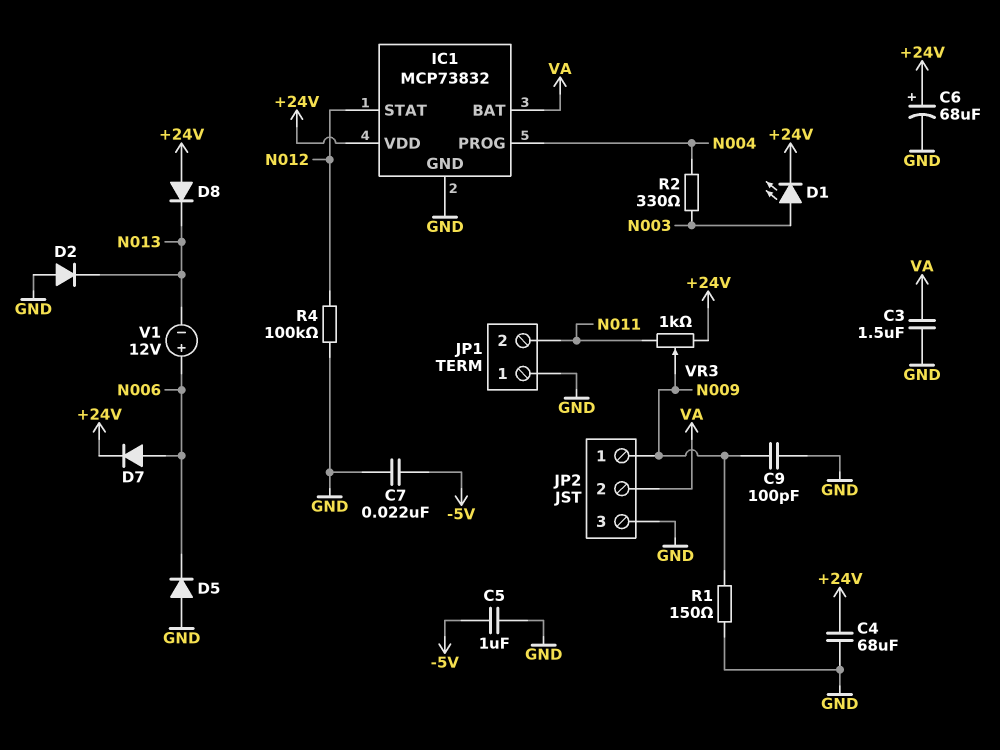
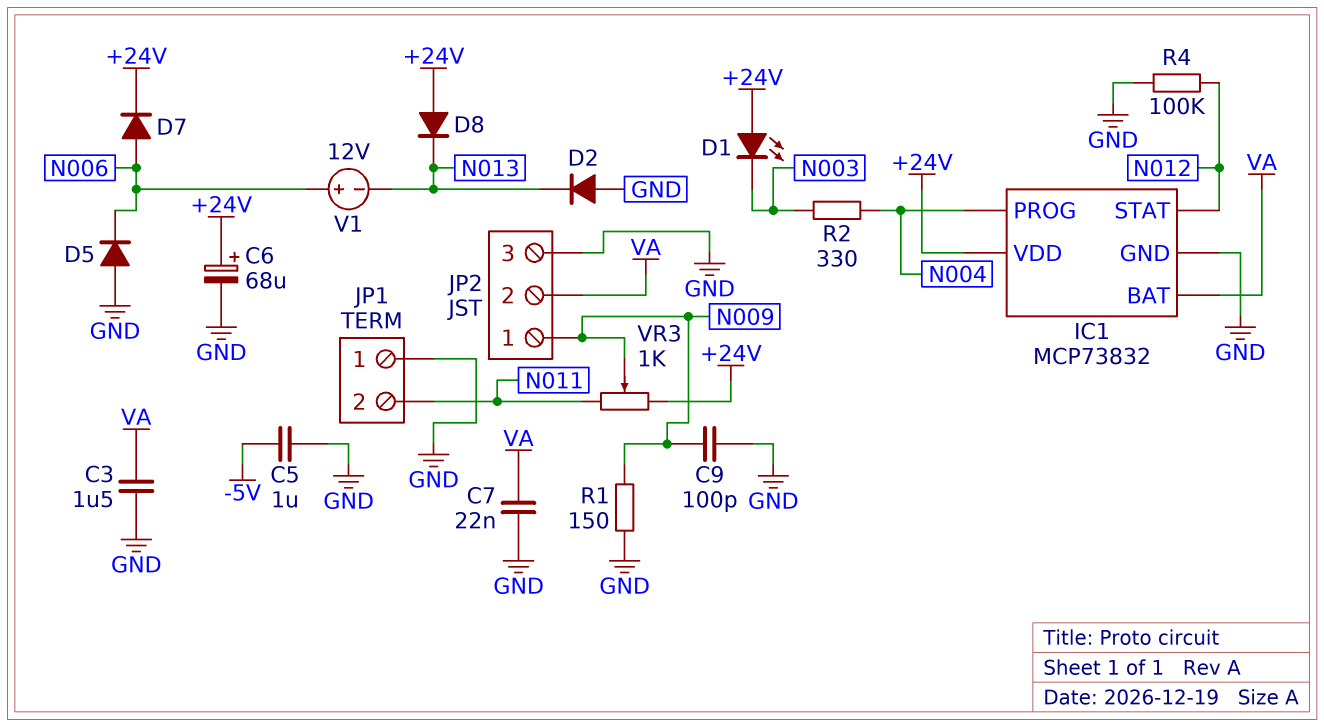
C4: 68uF (+24V, GND) -> none
C7: 22nF (-5V, GND) -> 22nF (GND, VA)
D1: LED (A N003, K +24V) -> LED (A +24V, K N003)

